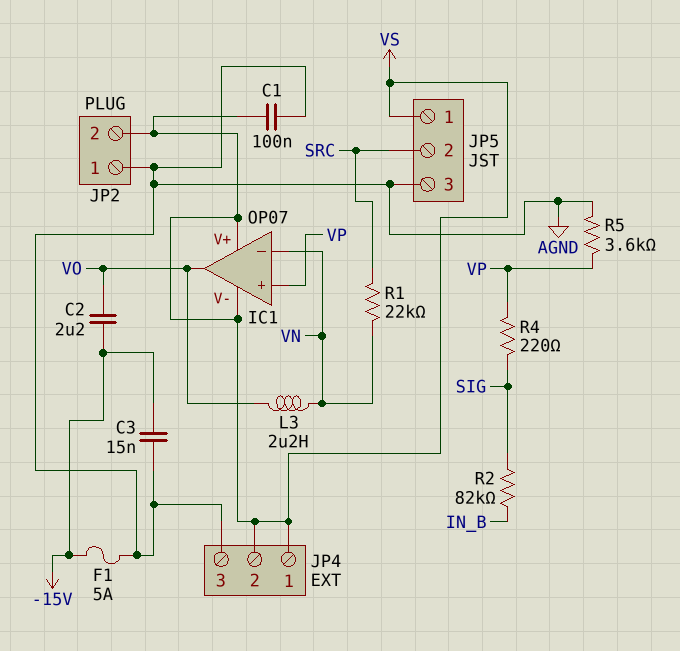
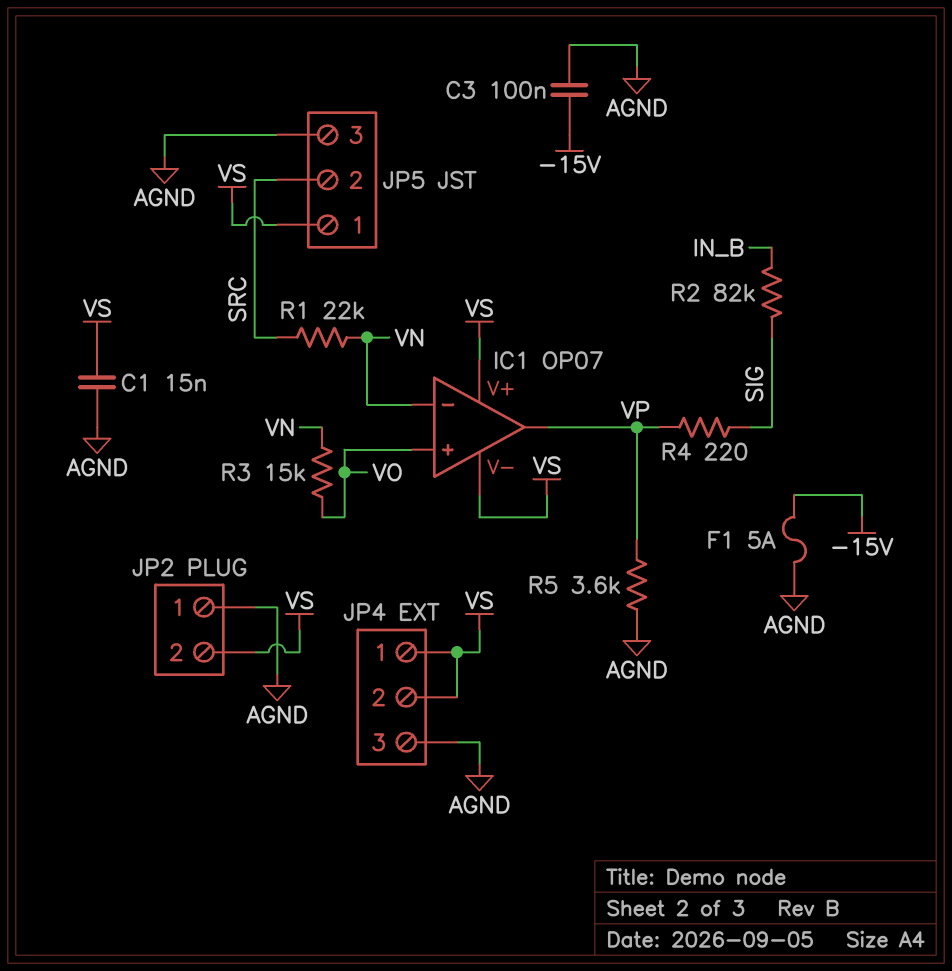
C1: 100nF (AGND, VS) -> 15nF (AGND, VS)
C2: 2.2uF (-15V, VO) -> none
C3: 15nF (-15V, AGND) -> 100nF (-15V, AGND)
IC1 pin in+: VP -> VO
IC1 pin out: VO -> VP
L3: 2.2uH (VN, VO) -> none
R3: none -> 15k (VN, VO)

